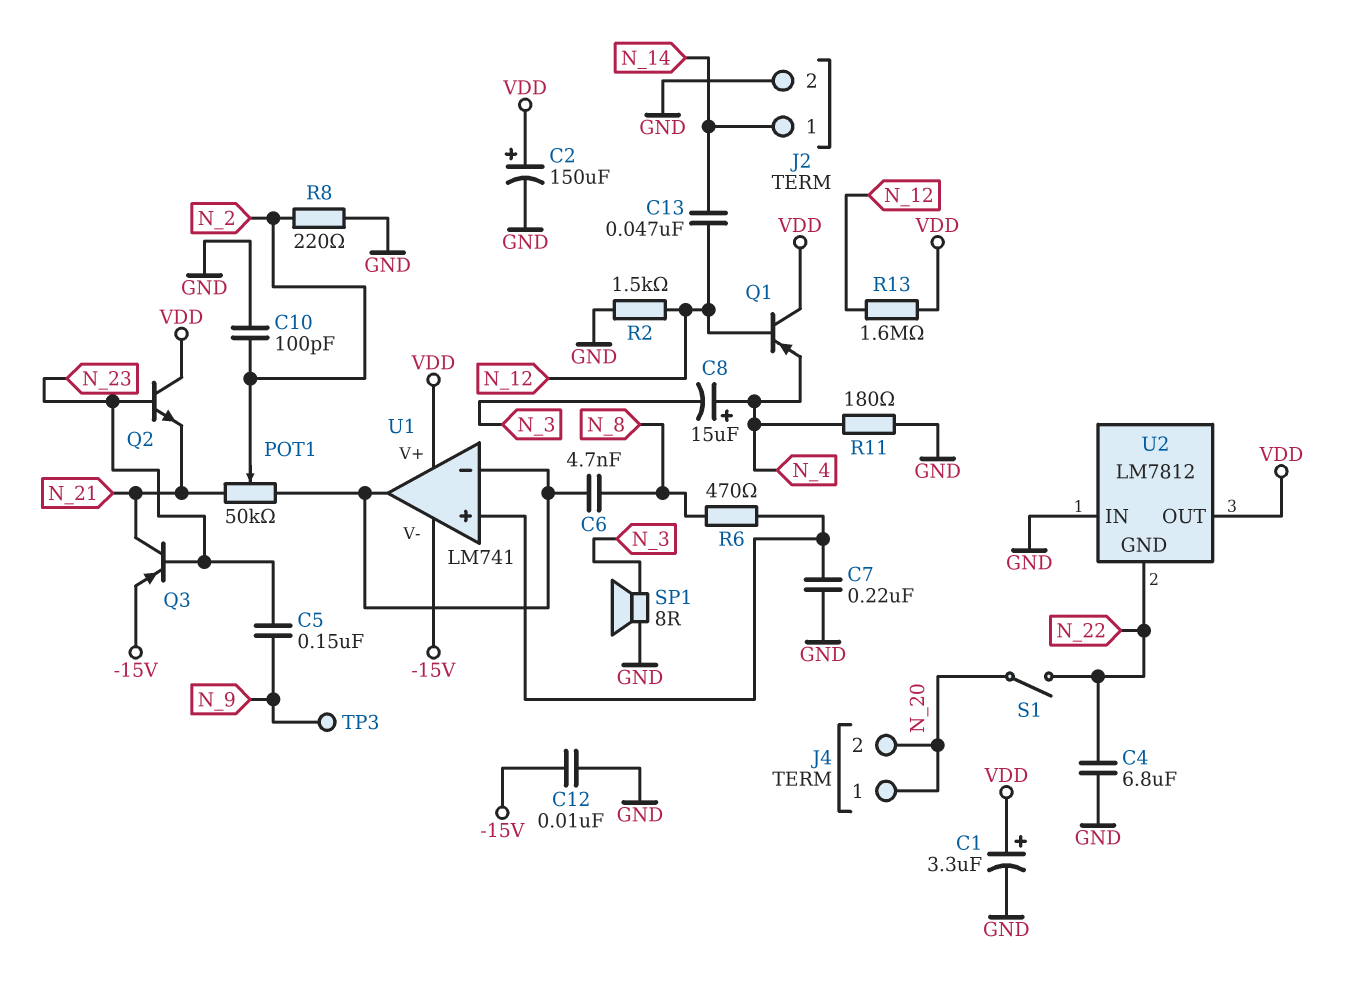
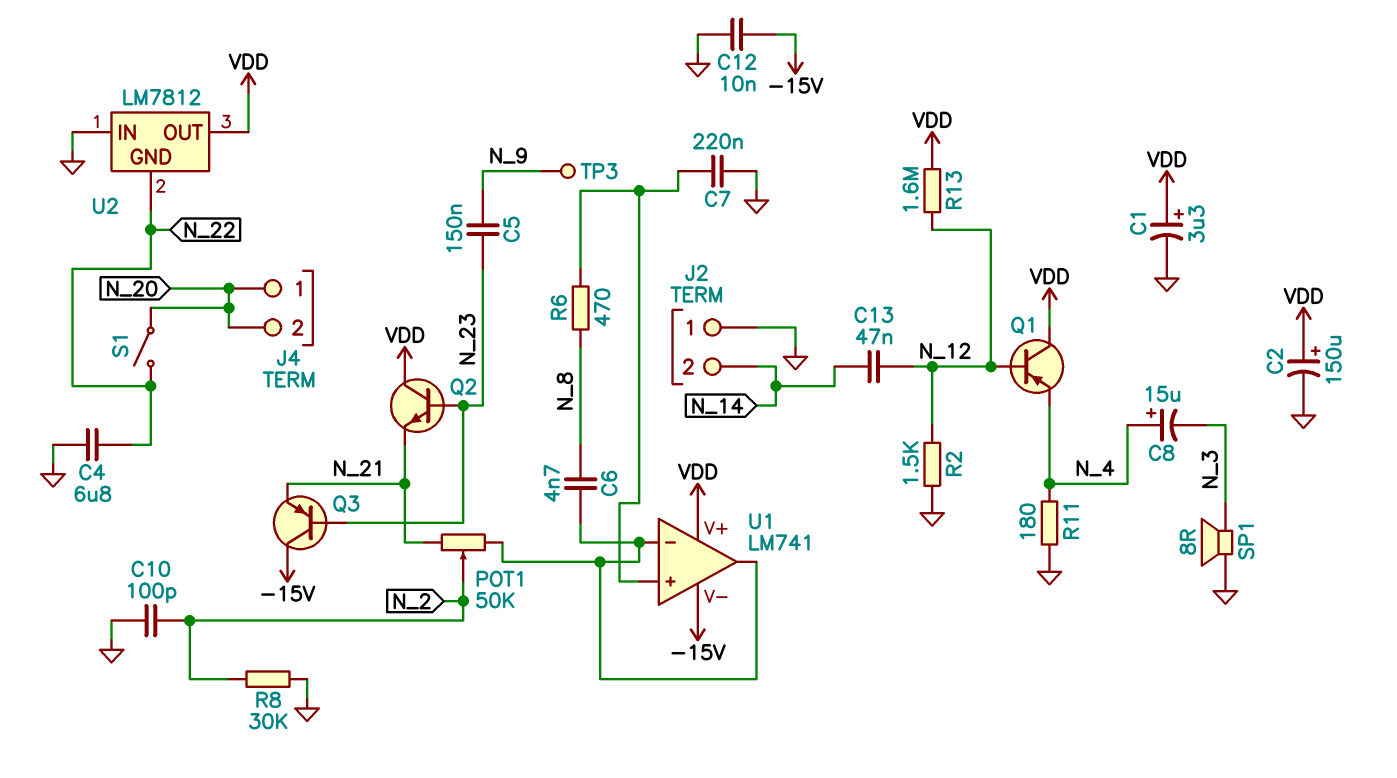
J2 pin 1: N_14 -> GND
J2 pin 2: GND -> N_14
Q3: PNP (B N_23, C N_21, E -15V) -> PNP (B N_23, C -15V, E N_21)
R8: 220 (GND, N_2) -> 30k (GND, N_2)

